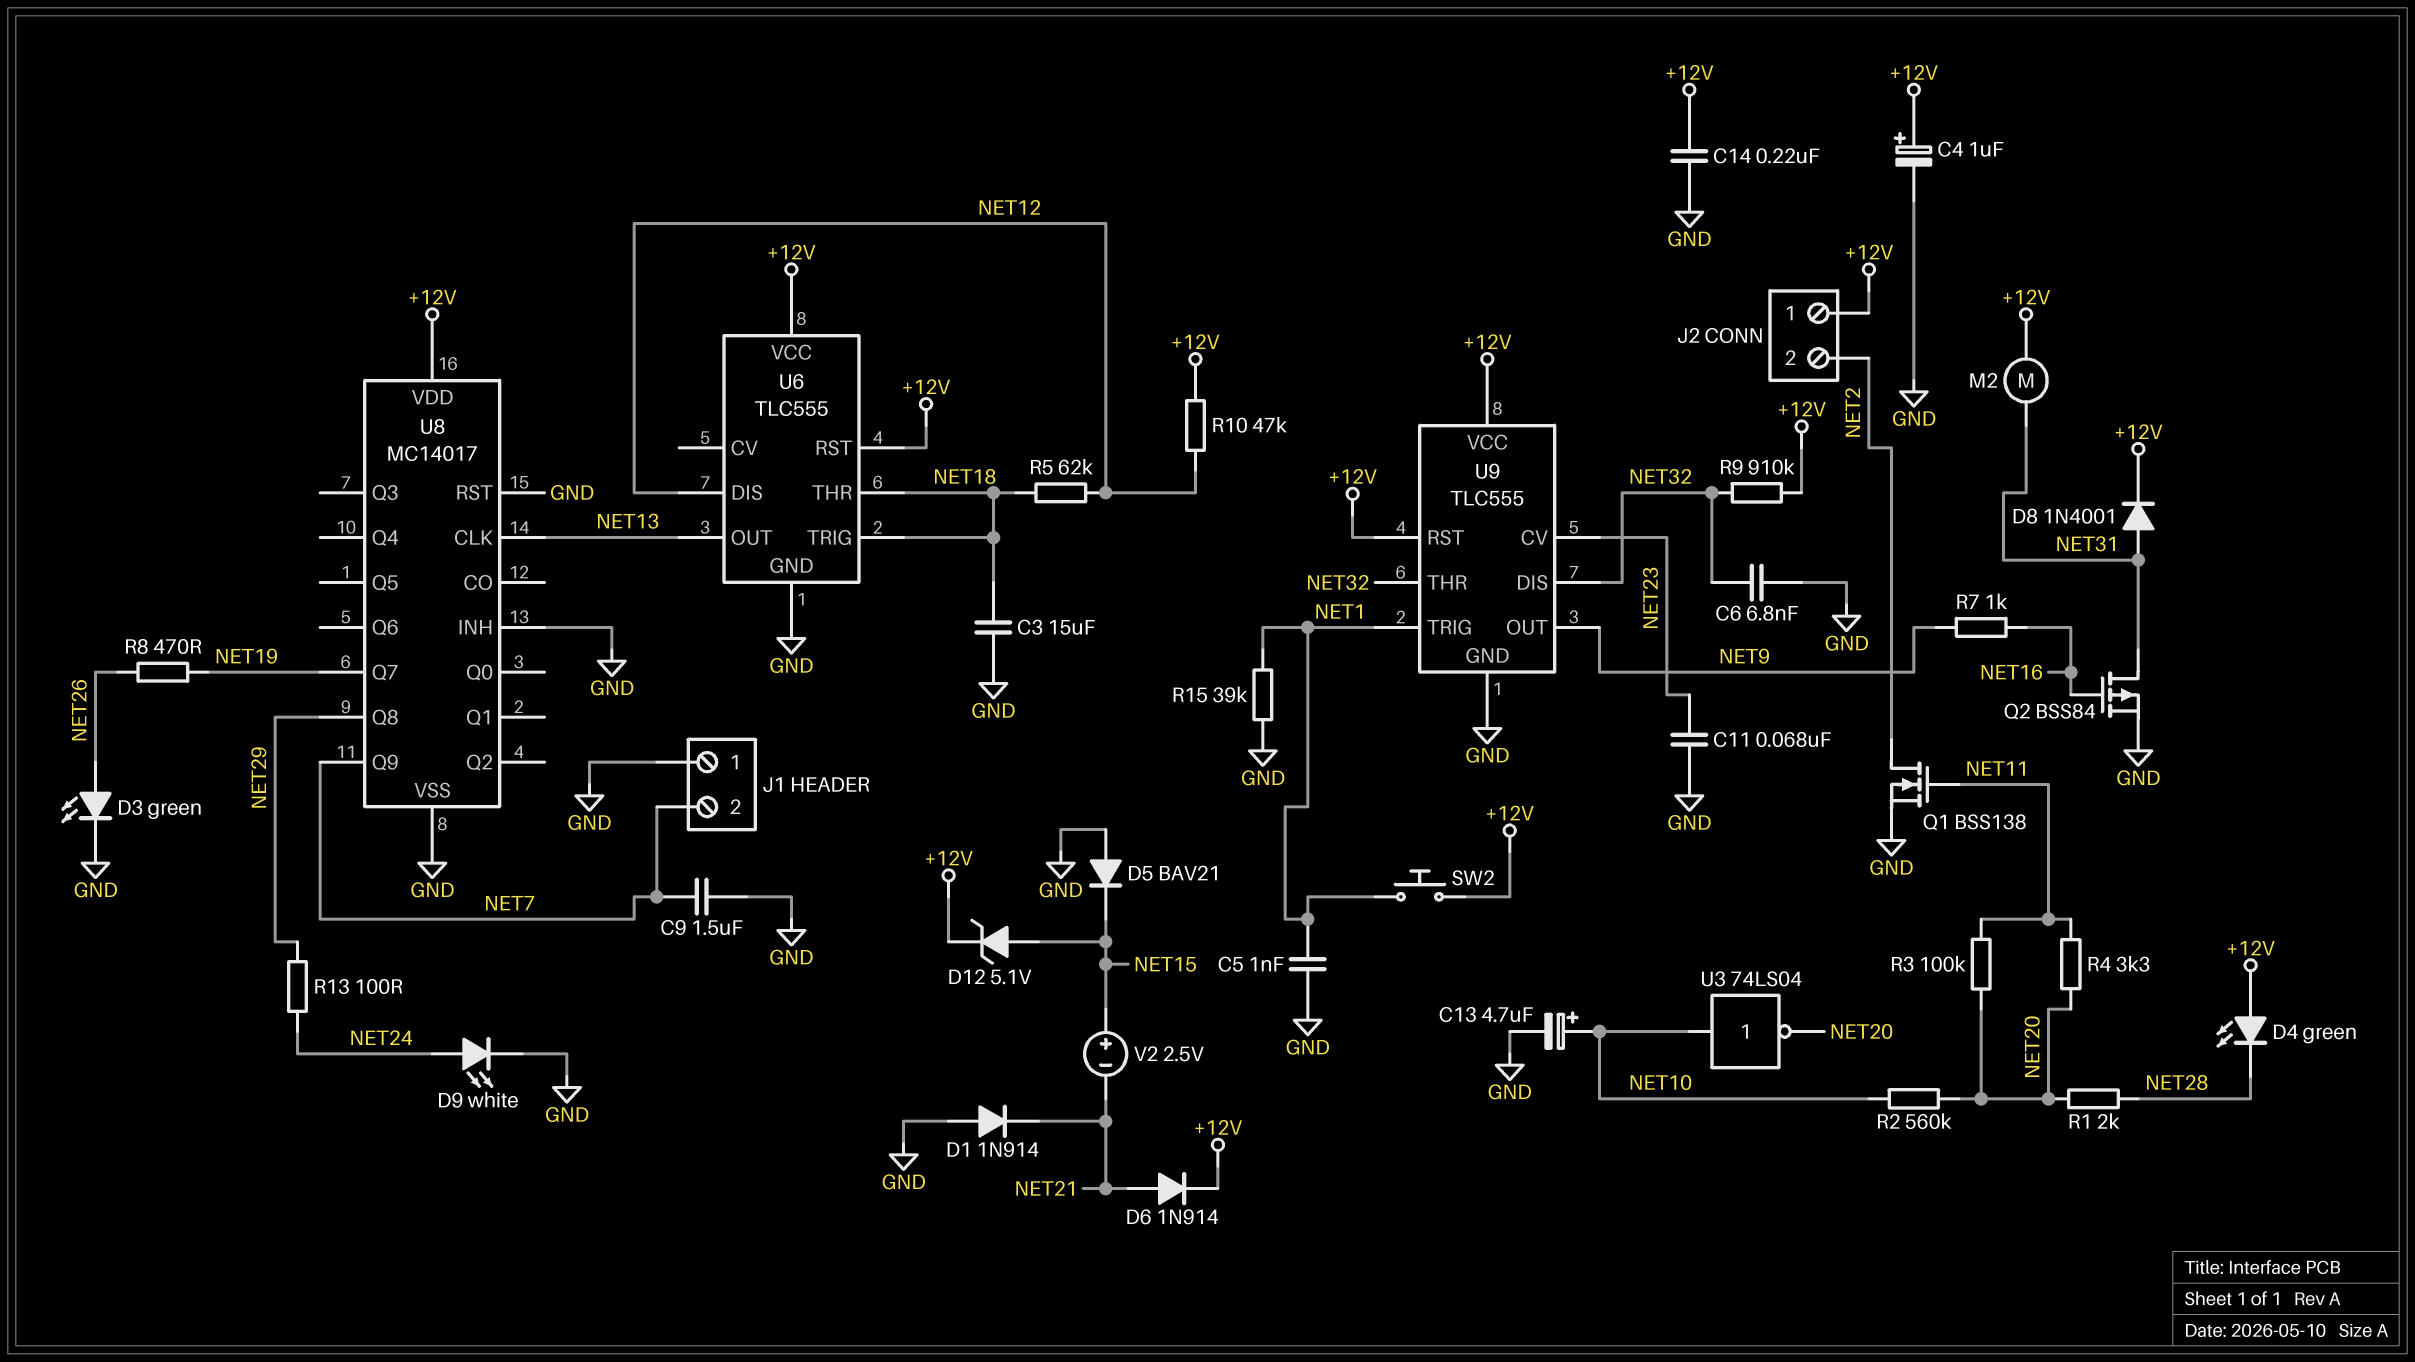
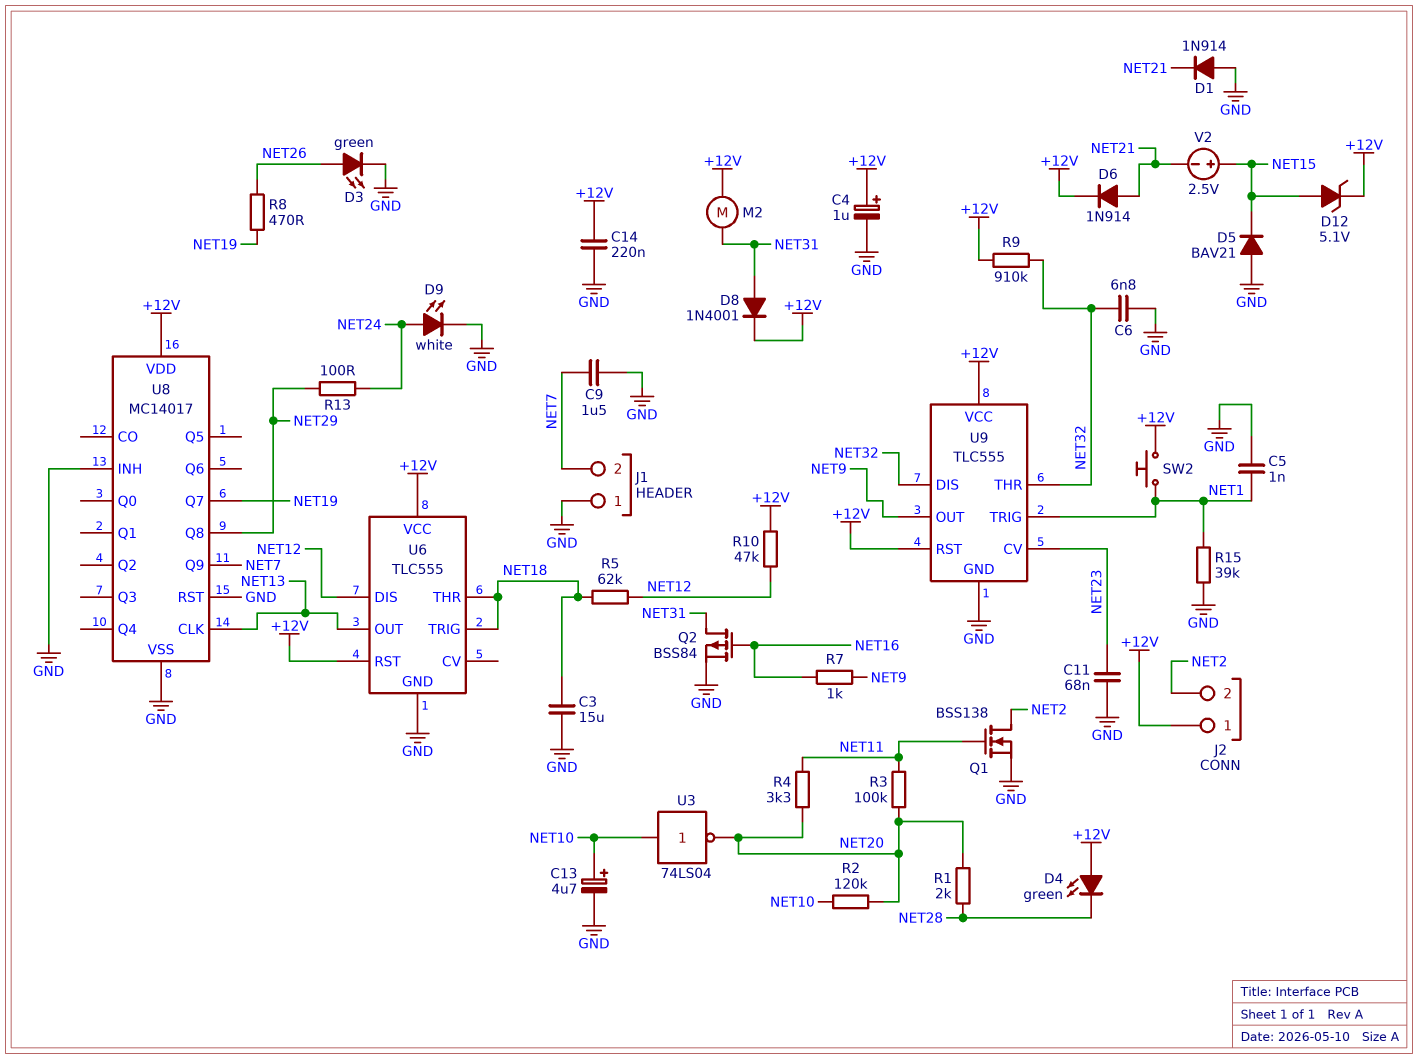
R2: 560k (NET10, NET20) -> 120k (NET10, NET20)

